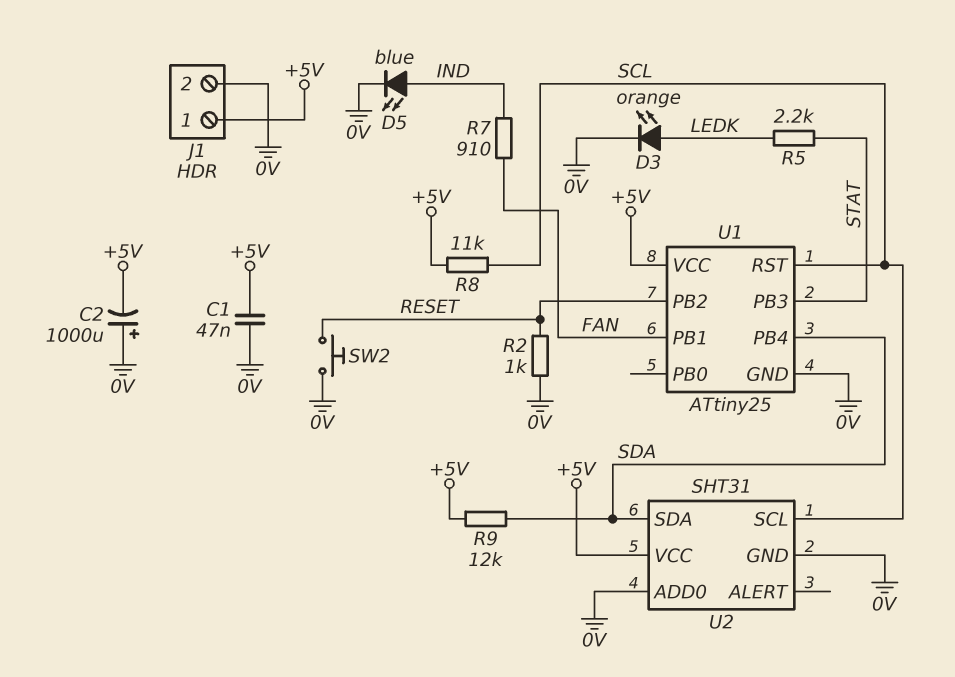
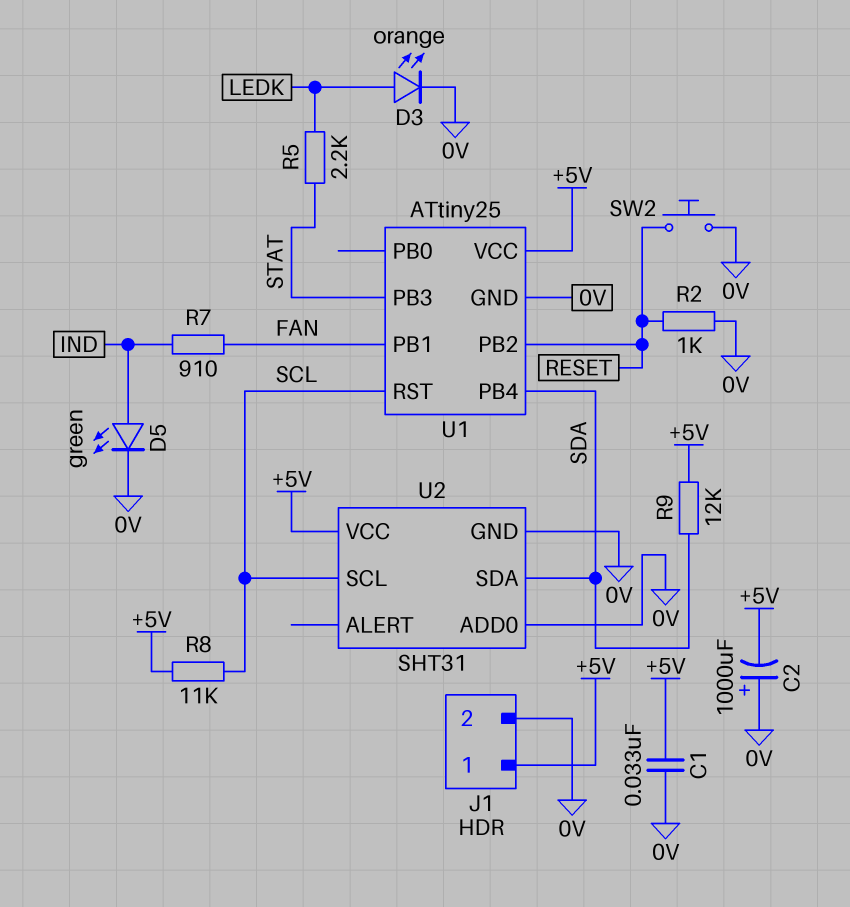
C1: 47nF (+5V, 0V) -> 33nF (+5V, 0V)
D5: LED blue (A IND, K 0V) -> LED green (A IND, K 0V)

